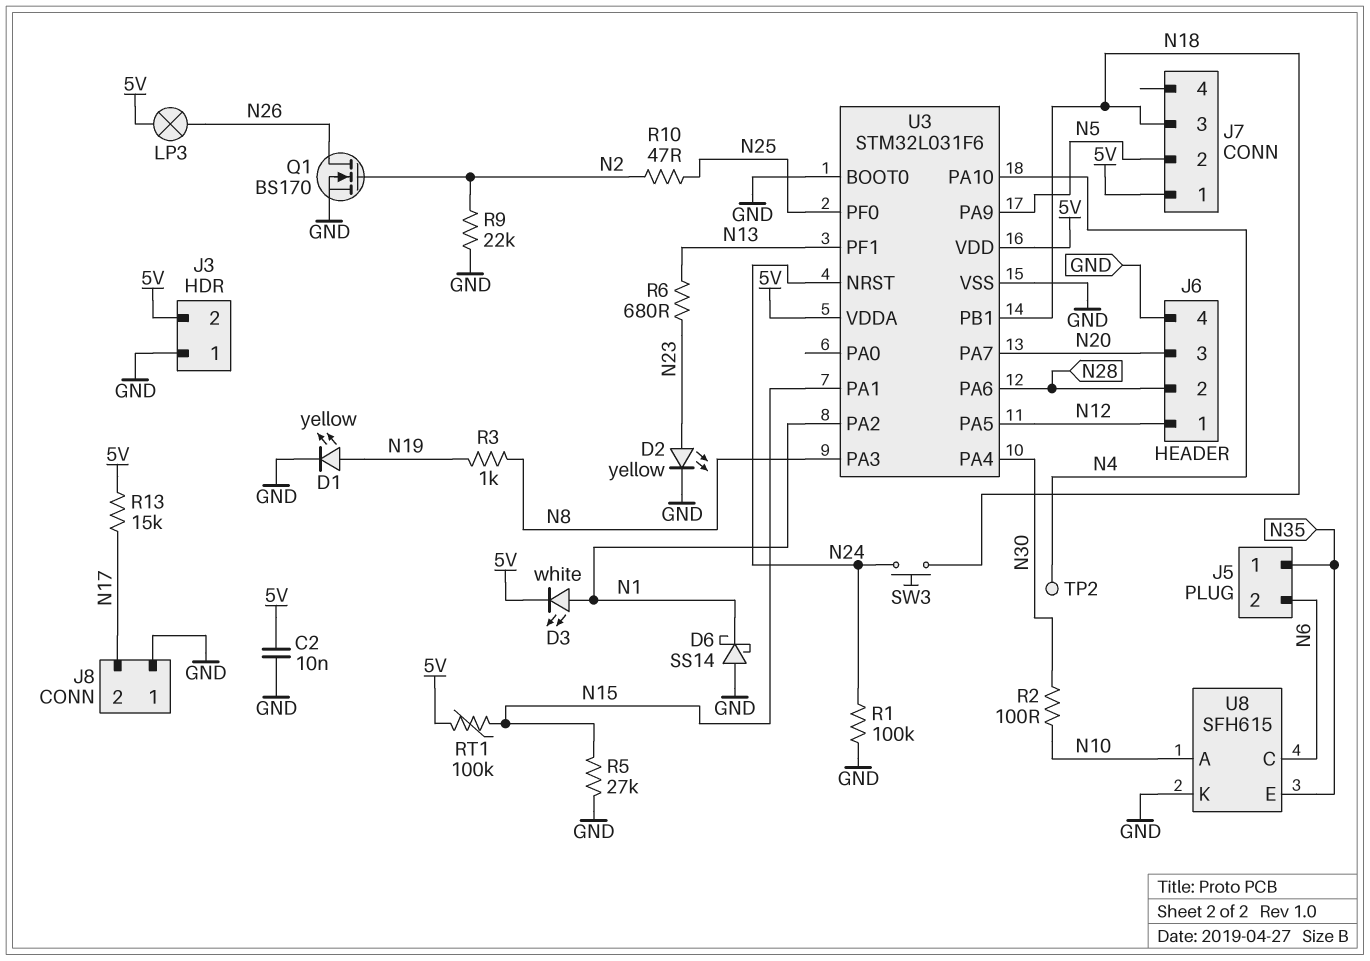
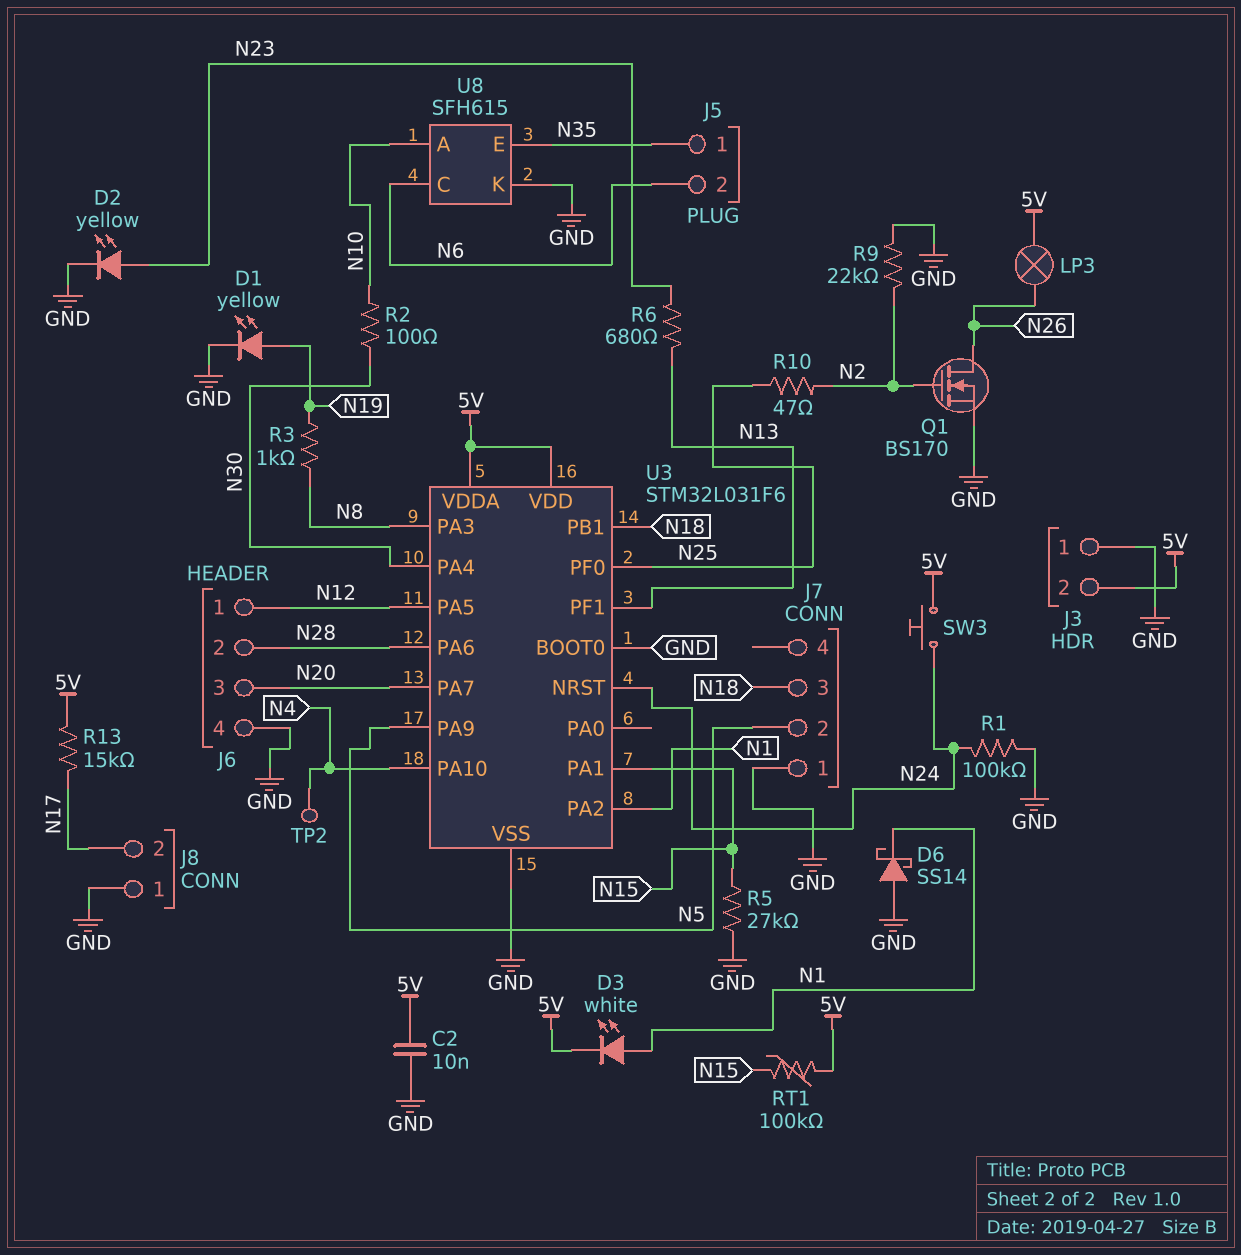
J7 pin 1: 5V -> GND
SW3: button (N18, N24) -> button (5V, N24)

